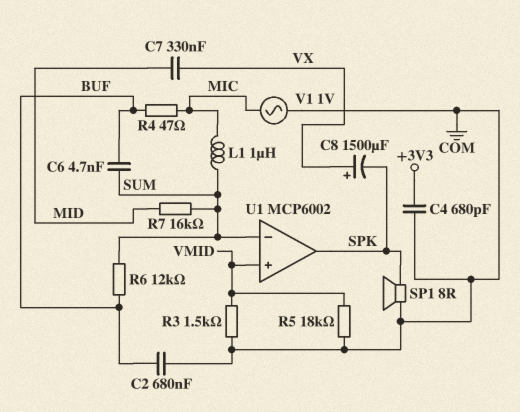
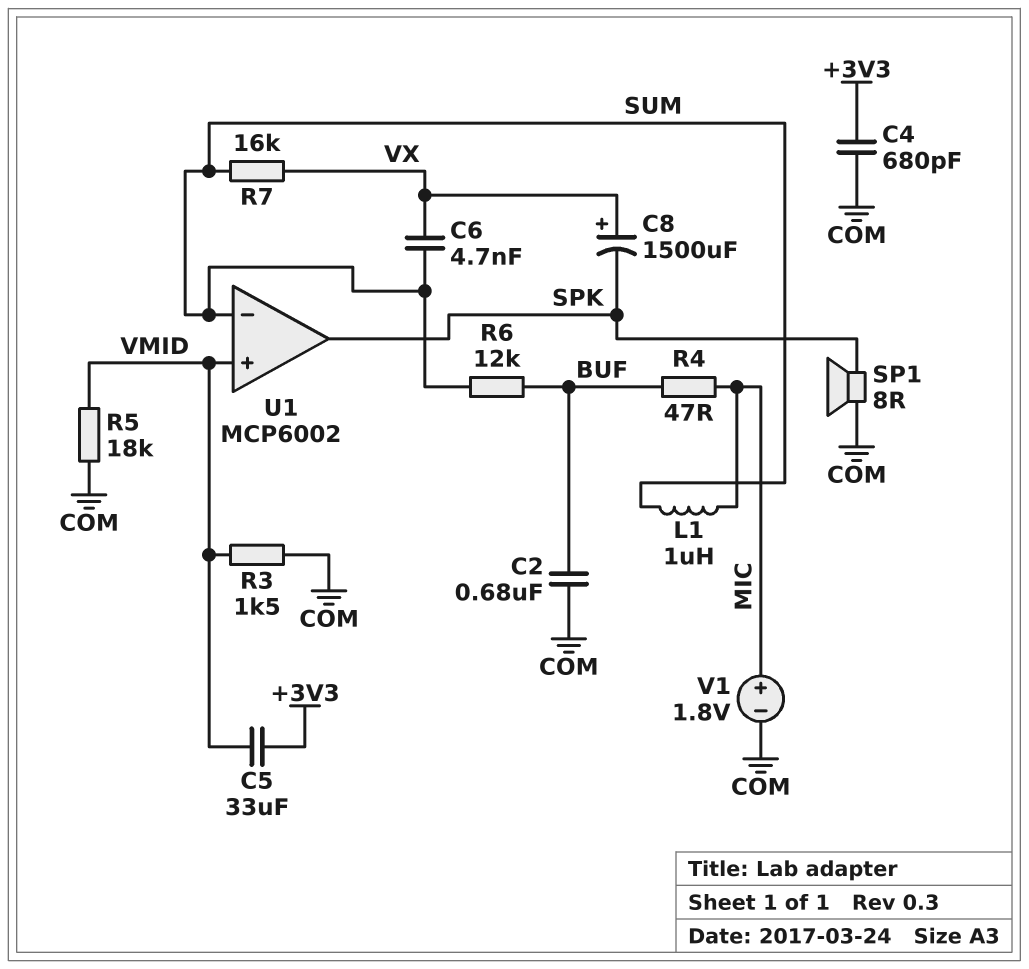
C5: none -> 33uF (+3V3, VMID)
C6: 4.7nF (BUF, SUM) -> 4.7nF (SUM, VX)
C7: 330nF (MID, VX) -> none
R7: 16k (MID, SUM) -> 16k (SUM, VX)
V1: AC 1V (COM, MIC) -> 1.8V (plus MIC, minus COM)

